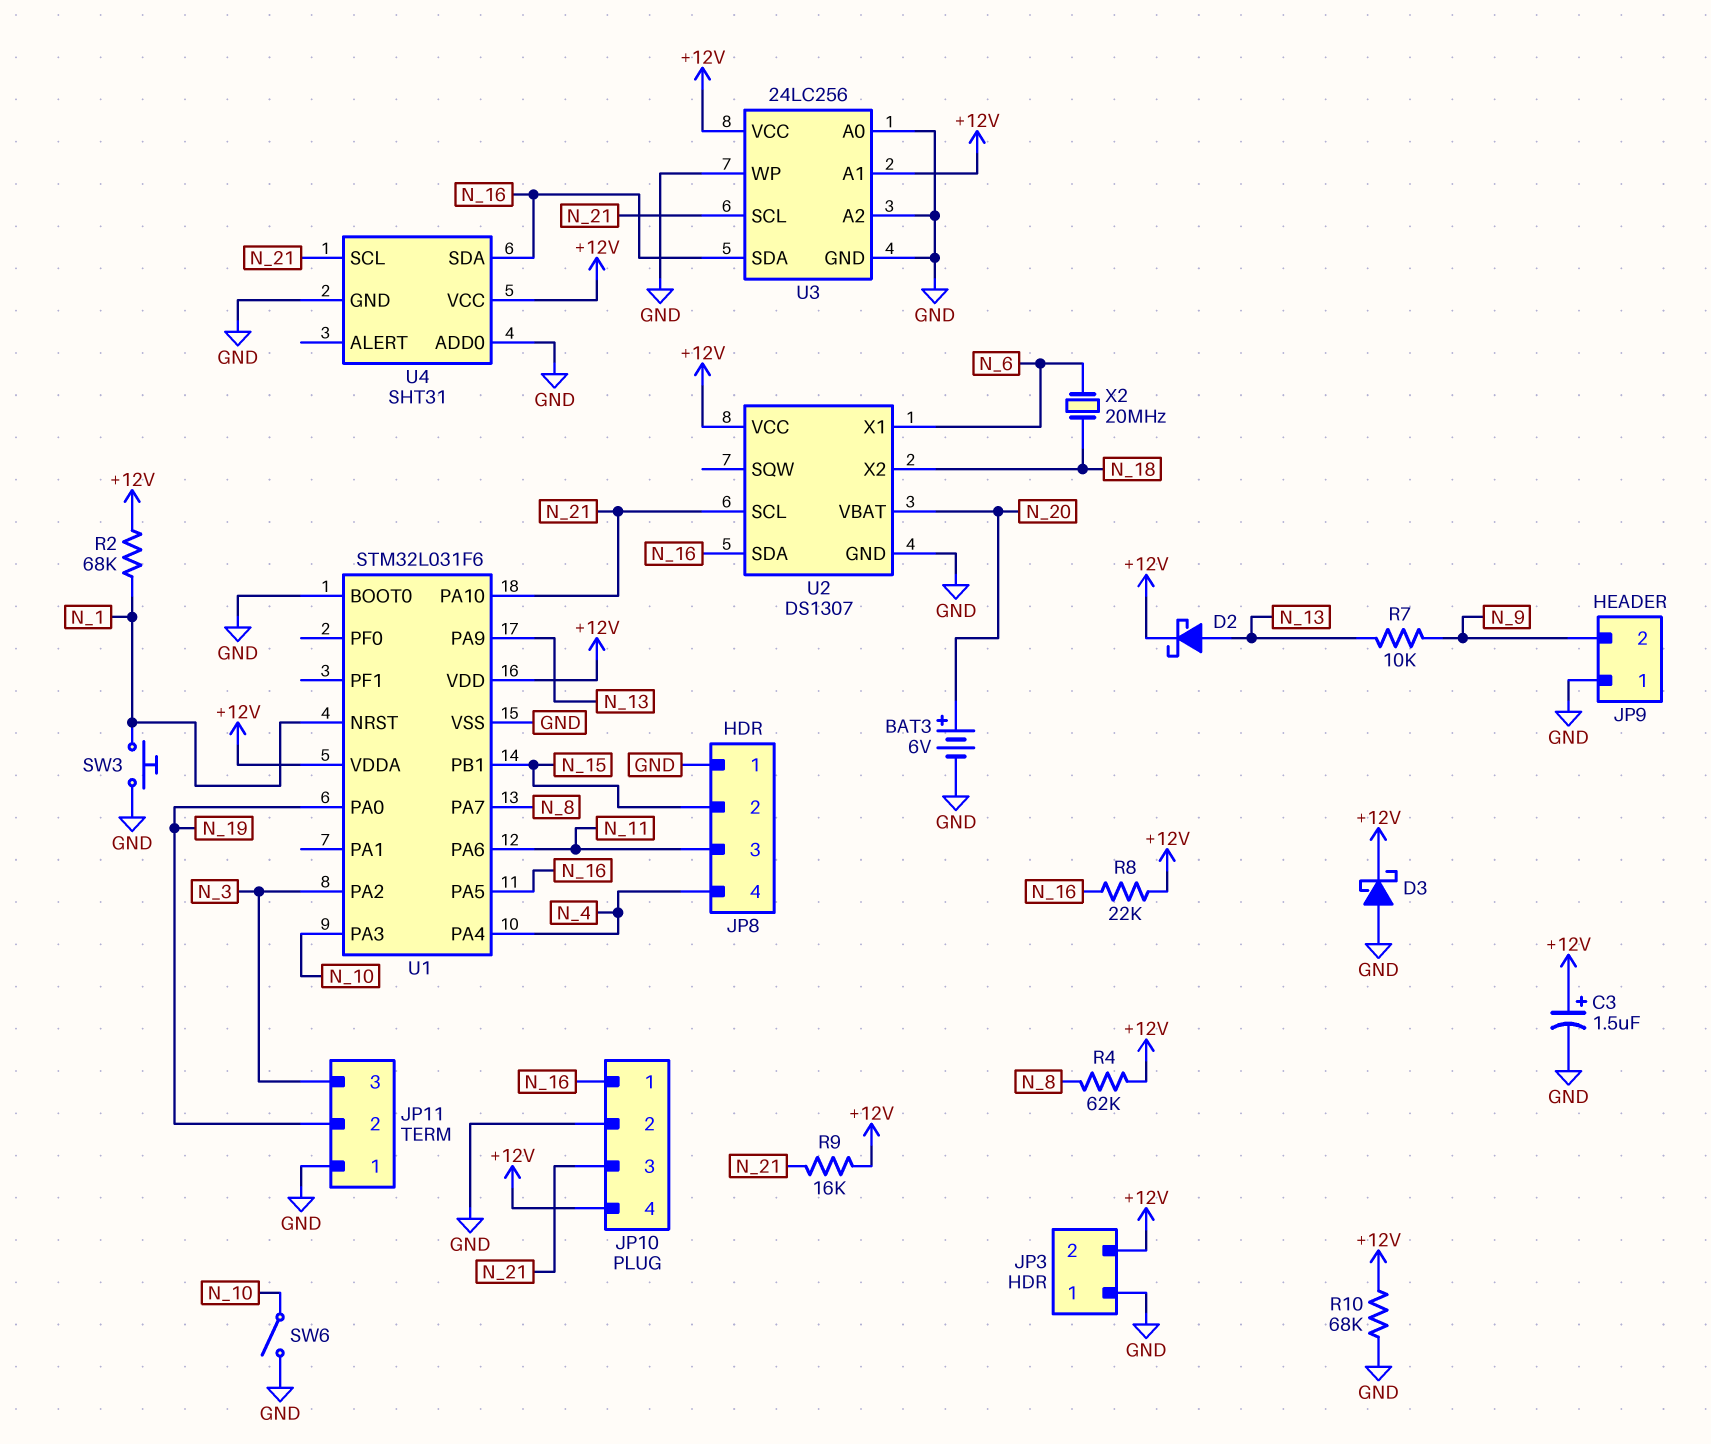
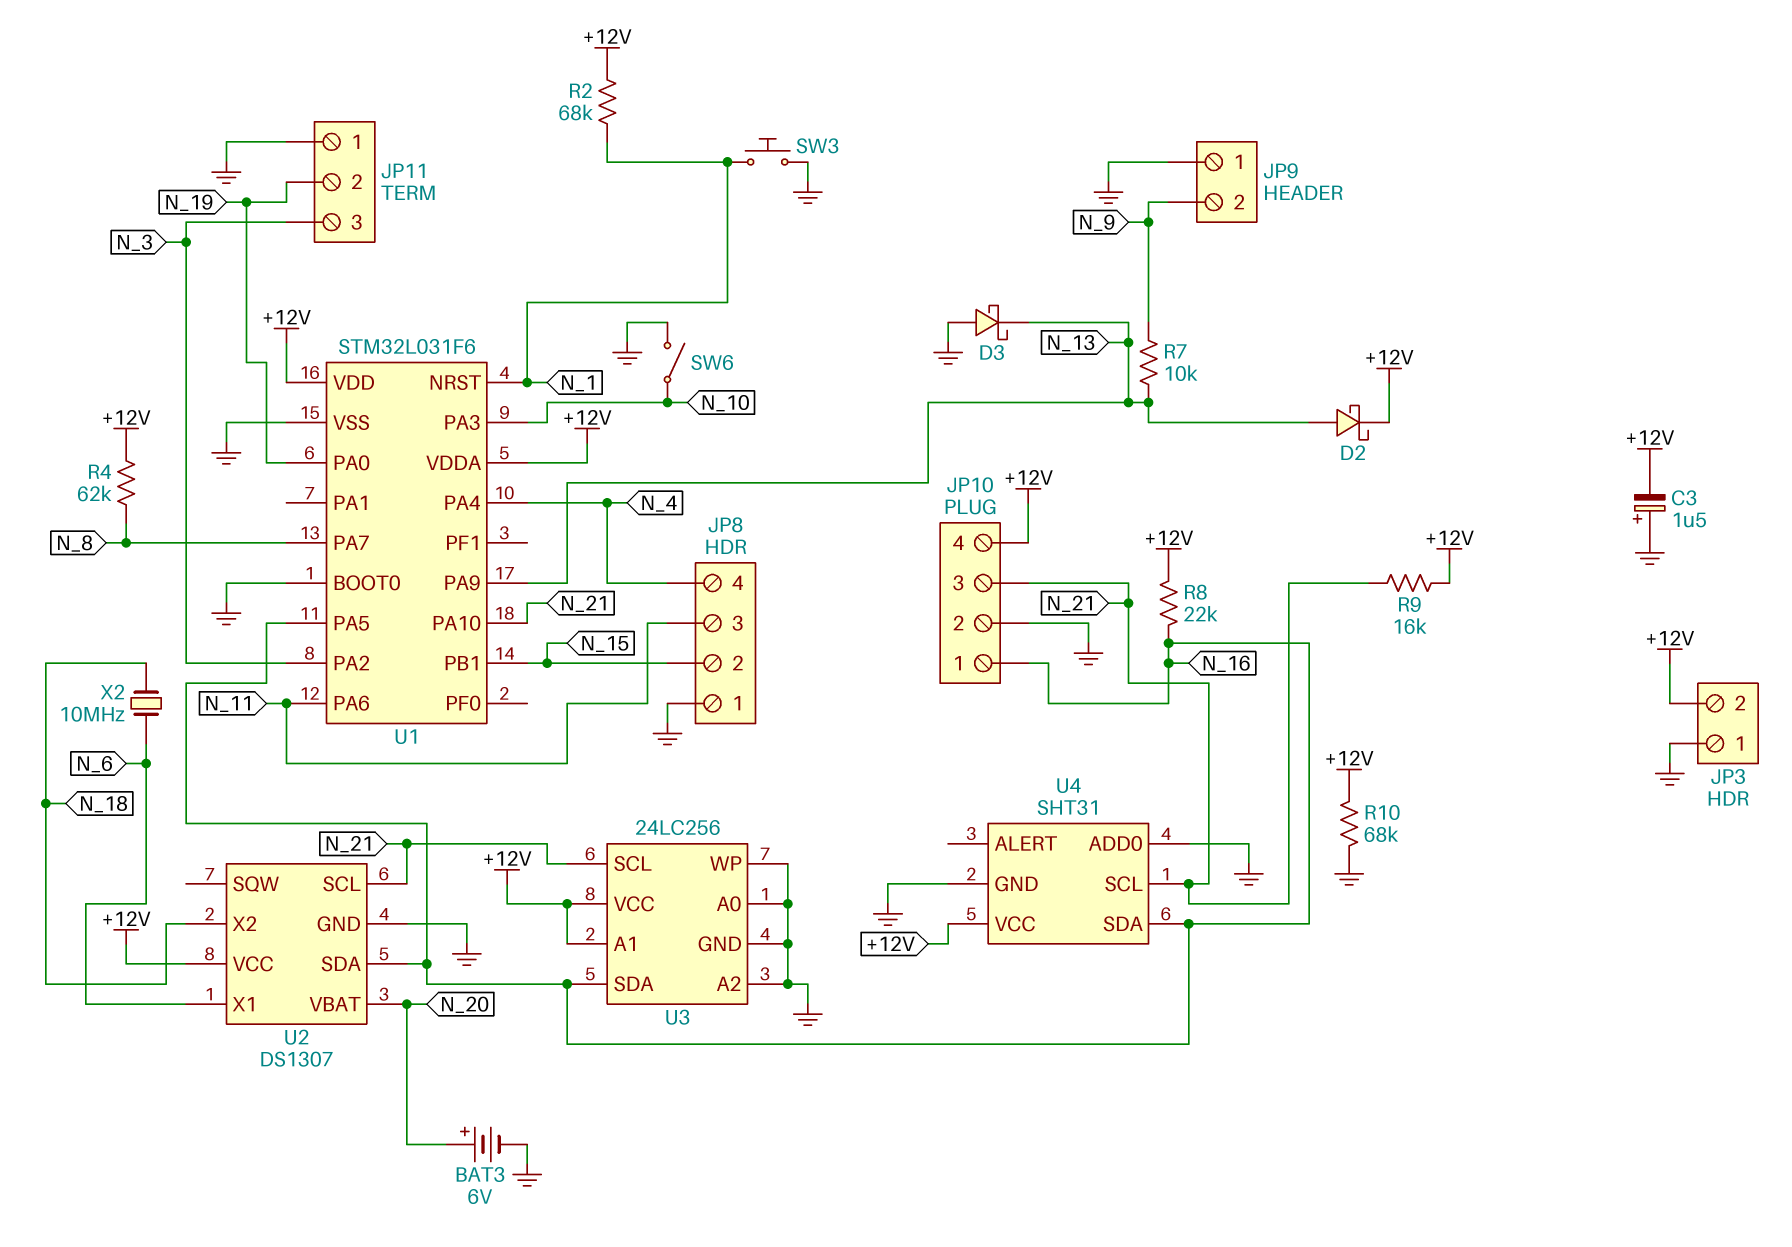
C3: 1.5uF (plus +12V, minus GND) -> 1.5uF (plus GND, minus +12V)
D3: schottky (A GND, K +12V) -> schottky (A GND, K N_13)
X2: 20MHz (N_6, N_18) -> 10MHz (N_6, N_18)

